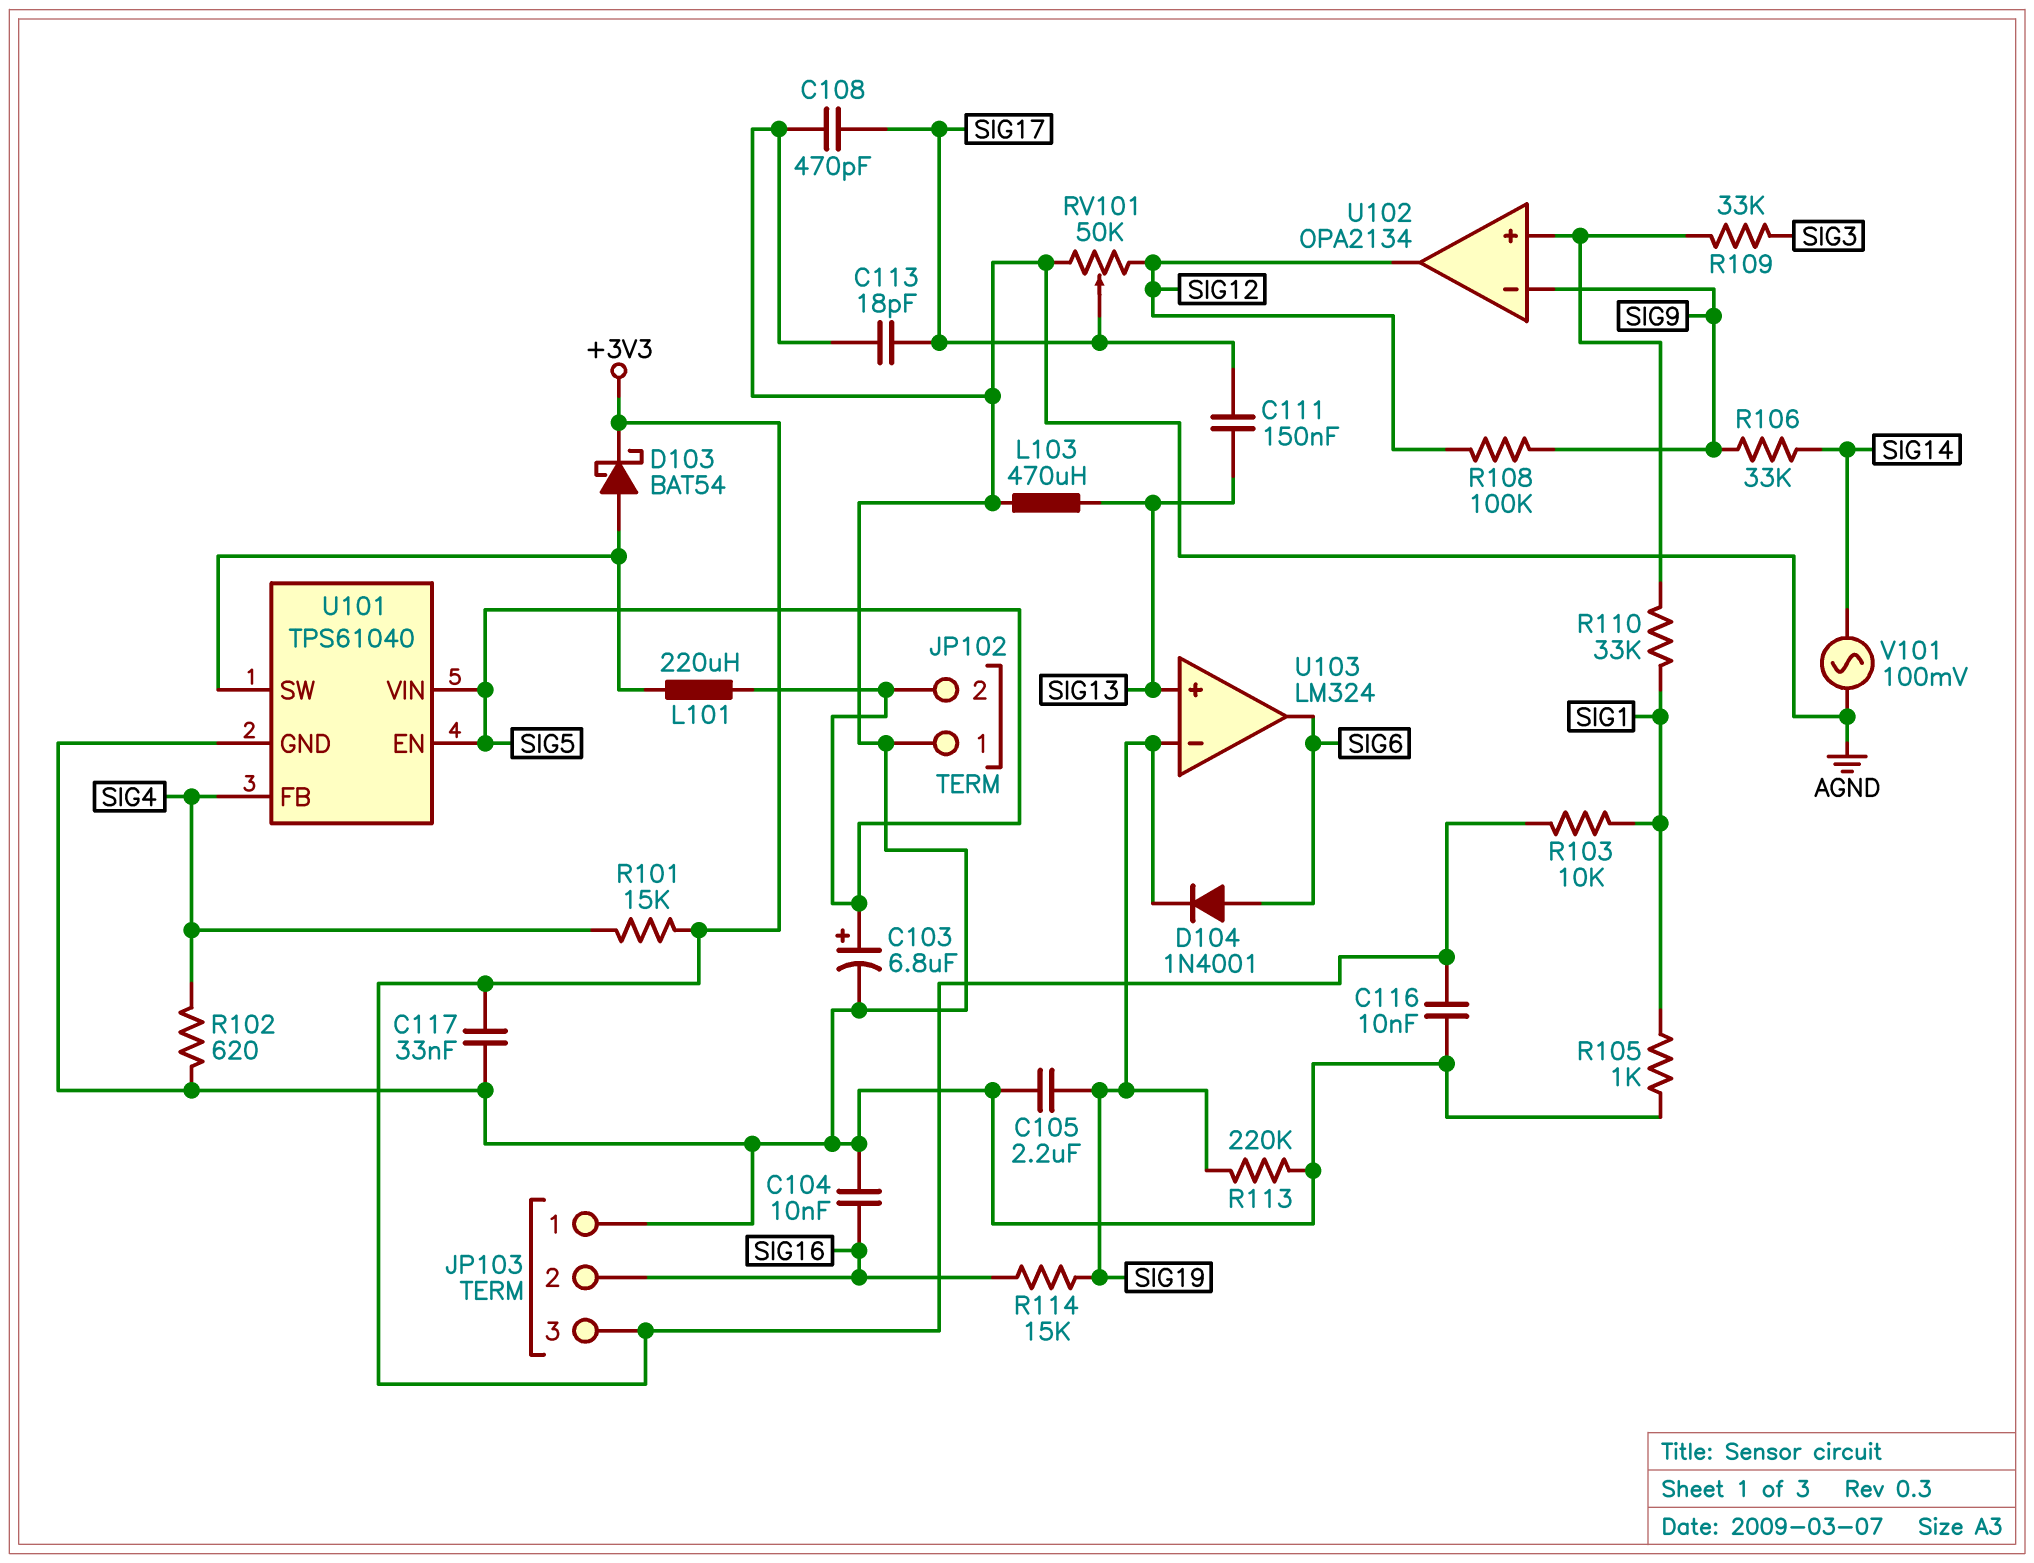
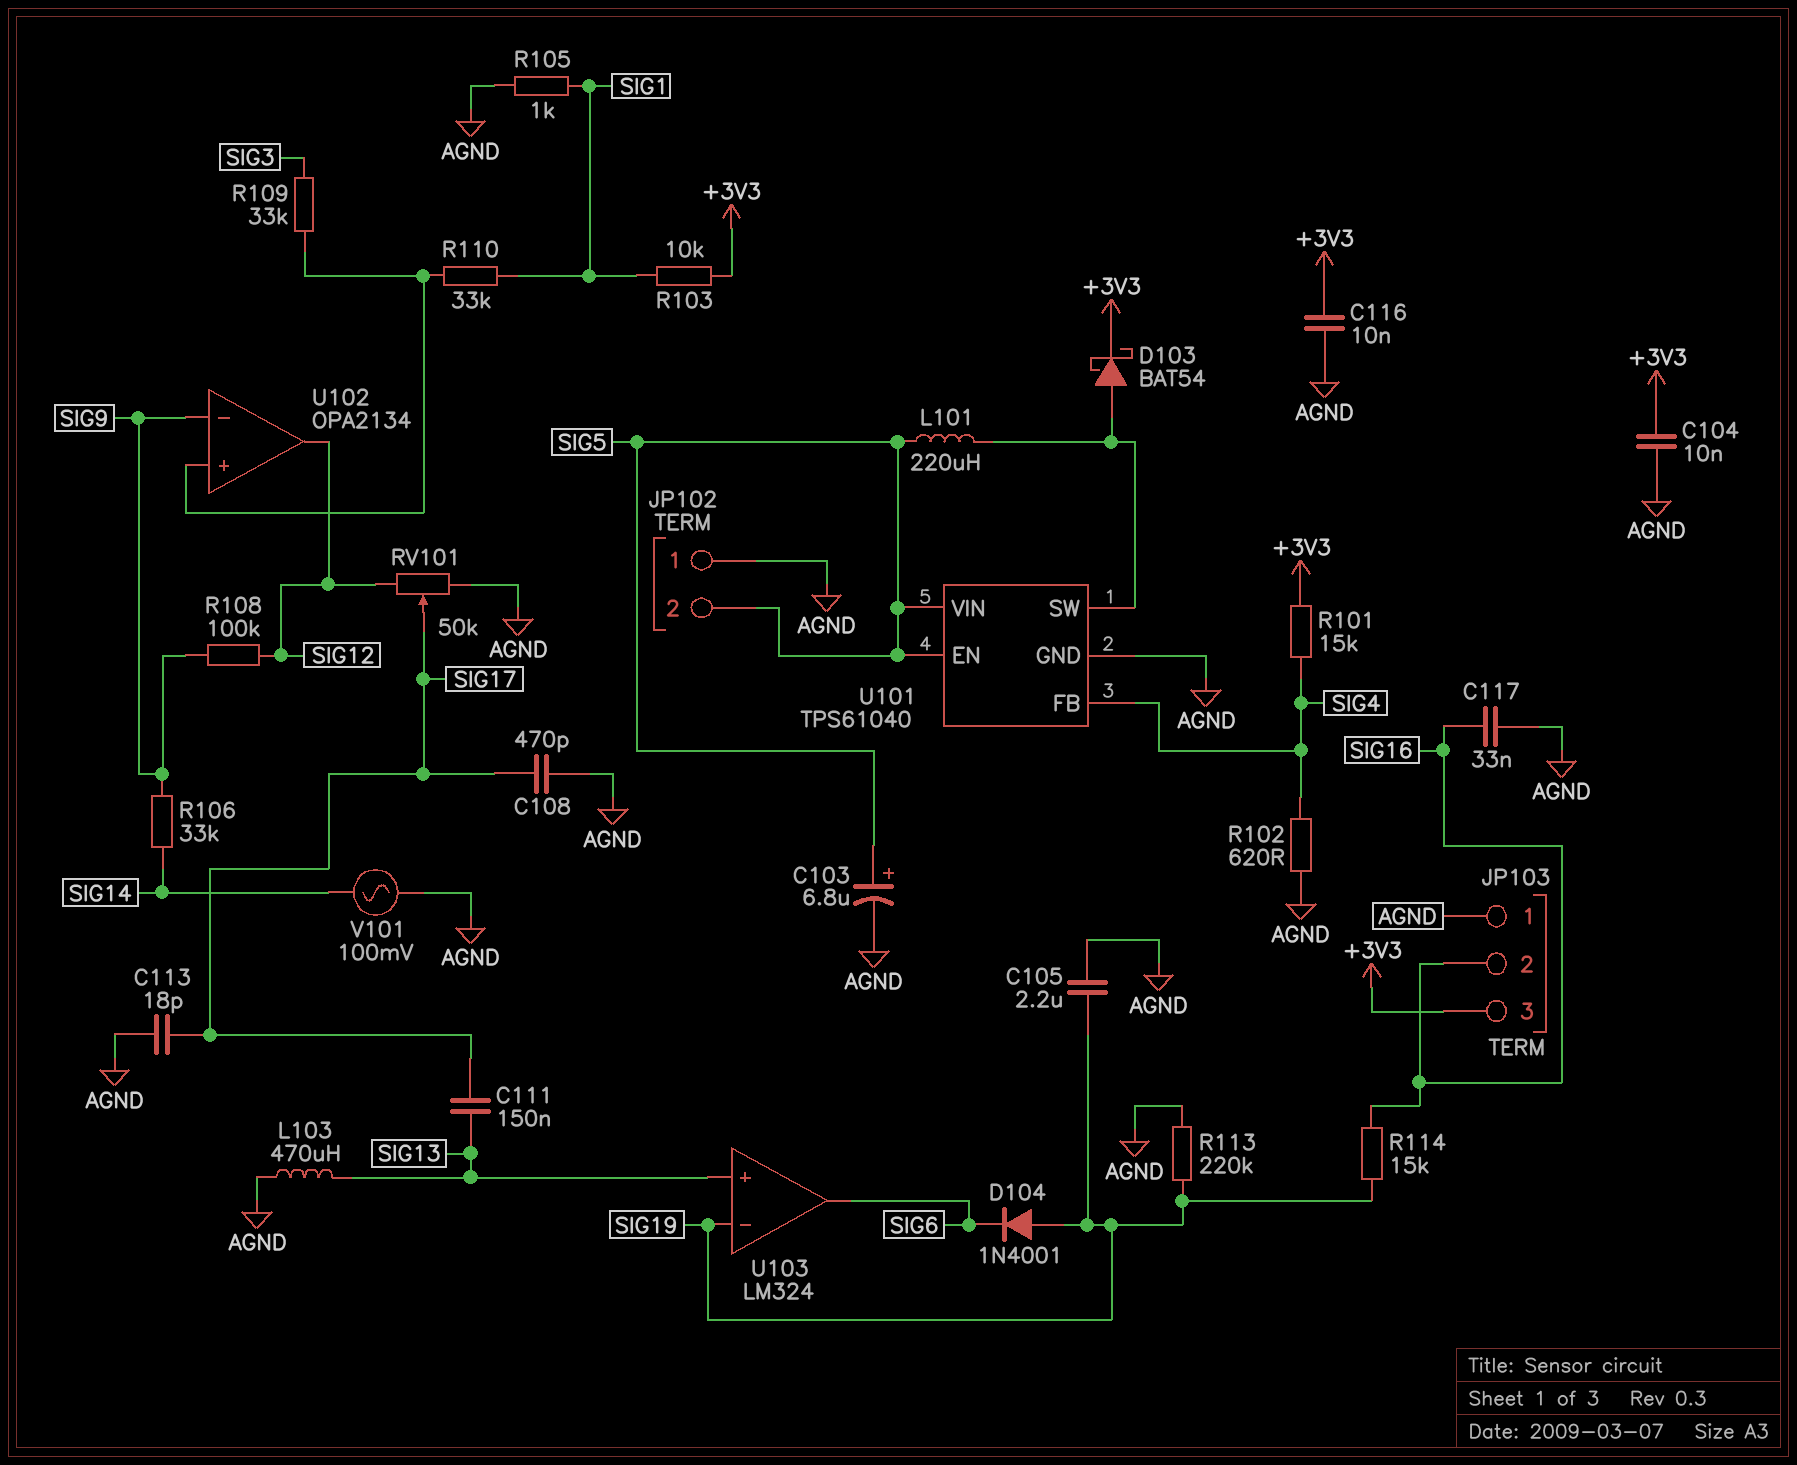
C104: 10nF (AGND, SIG16) -> 10nF (+3V3, AGND)
C117: 33nF (+3V3, AGND) -> 33nF (AGND, SIG16)
D104: diode 1N4001 (A SIG6, K SIG19) -> diode 1N4001 (A SIG19, K SIG6)

